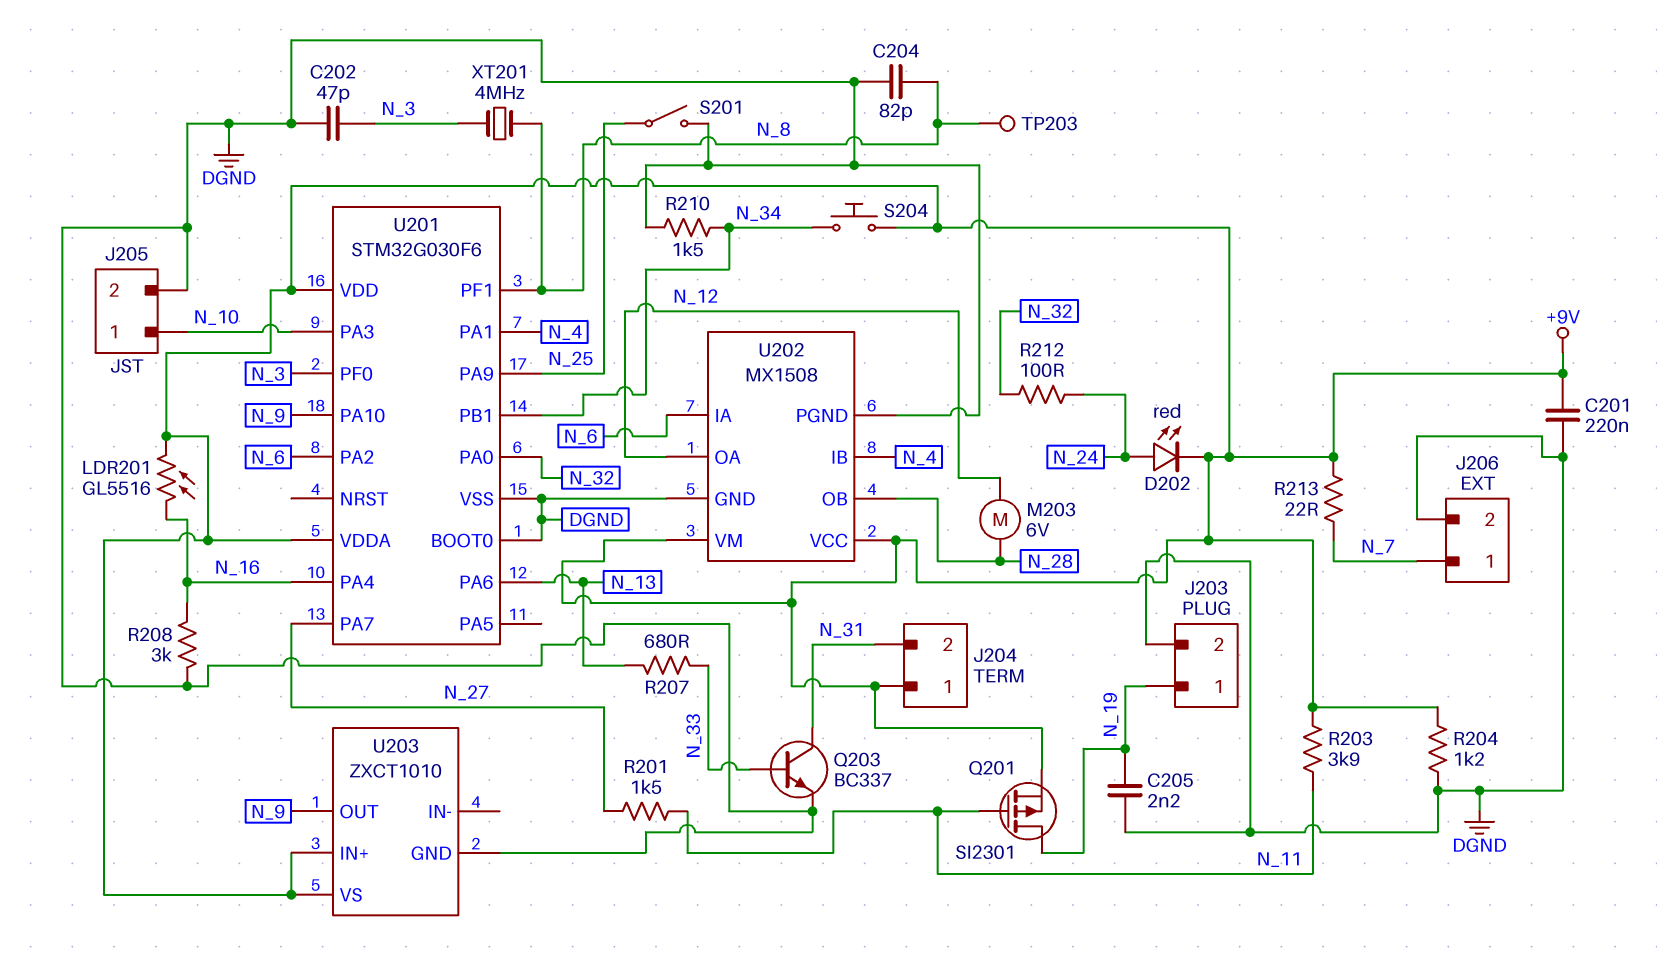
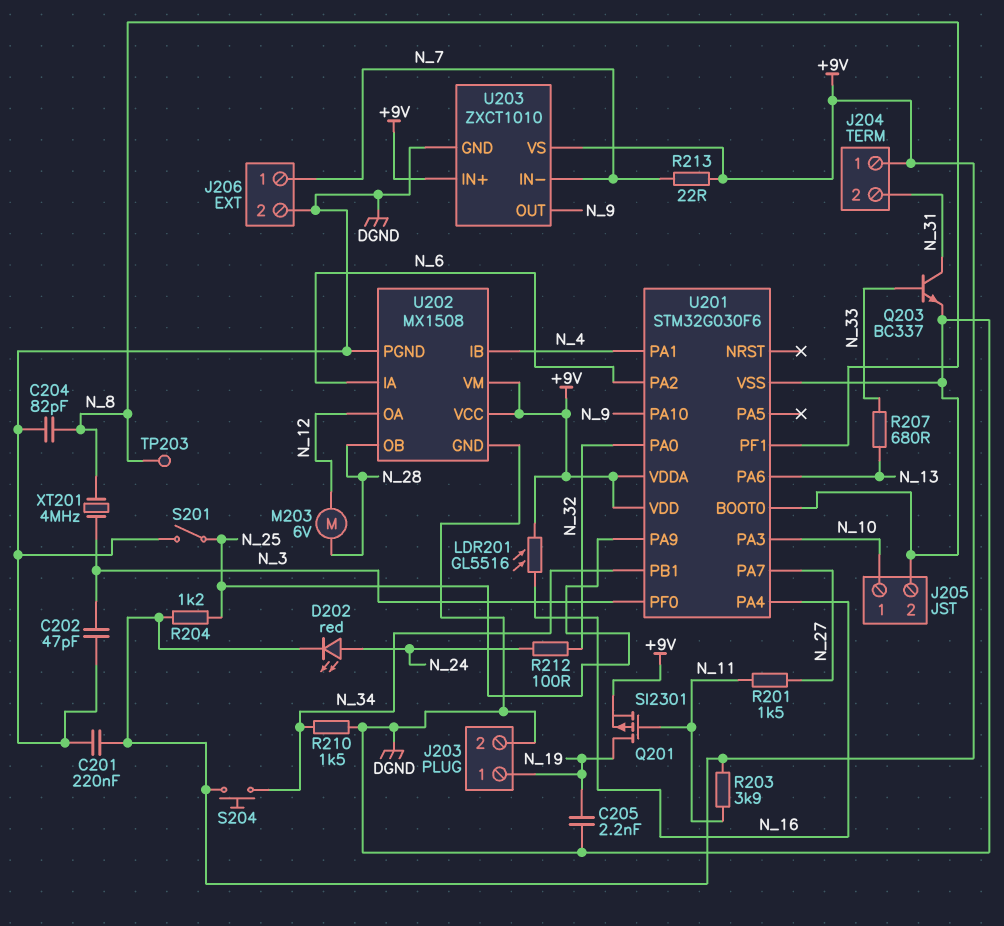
R204: 1.2k (+9V, DGND) -> 1.2k (+9V, N_25)
R208: 3k (DGND, N_16) -> none
U203 pin IN-: none -> N_7

